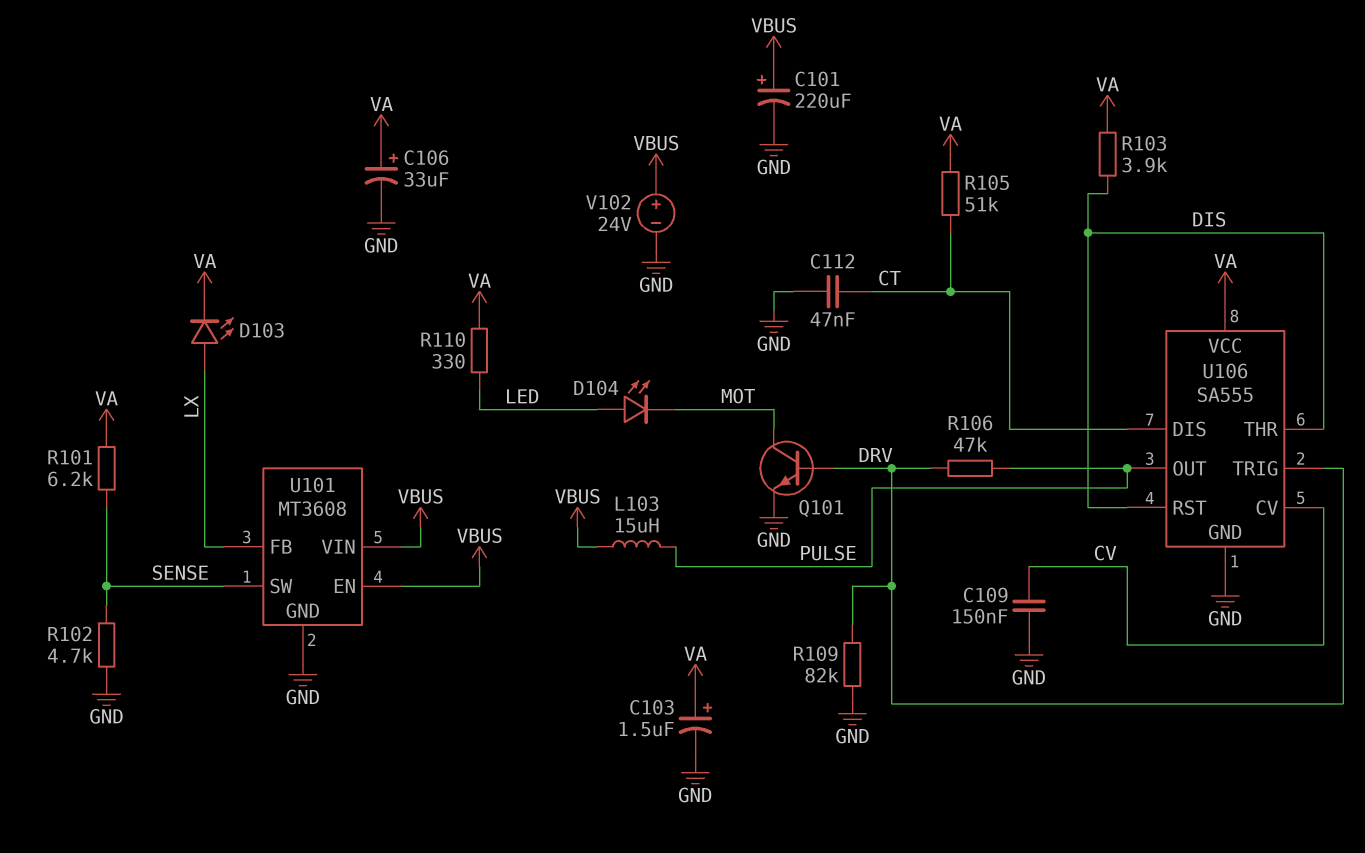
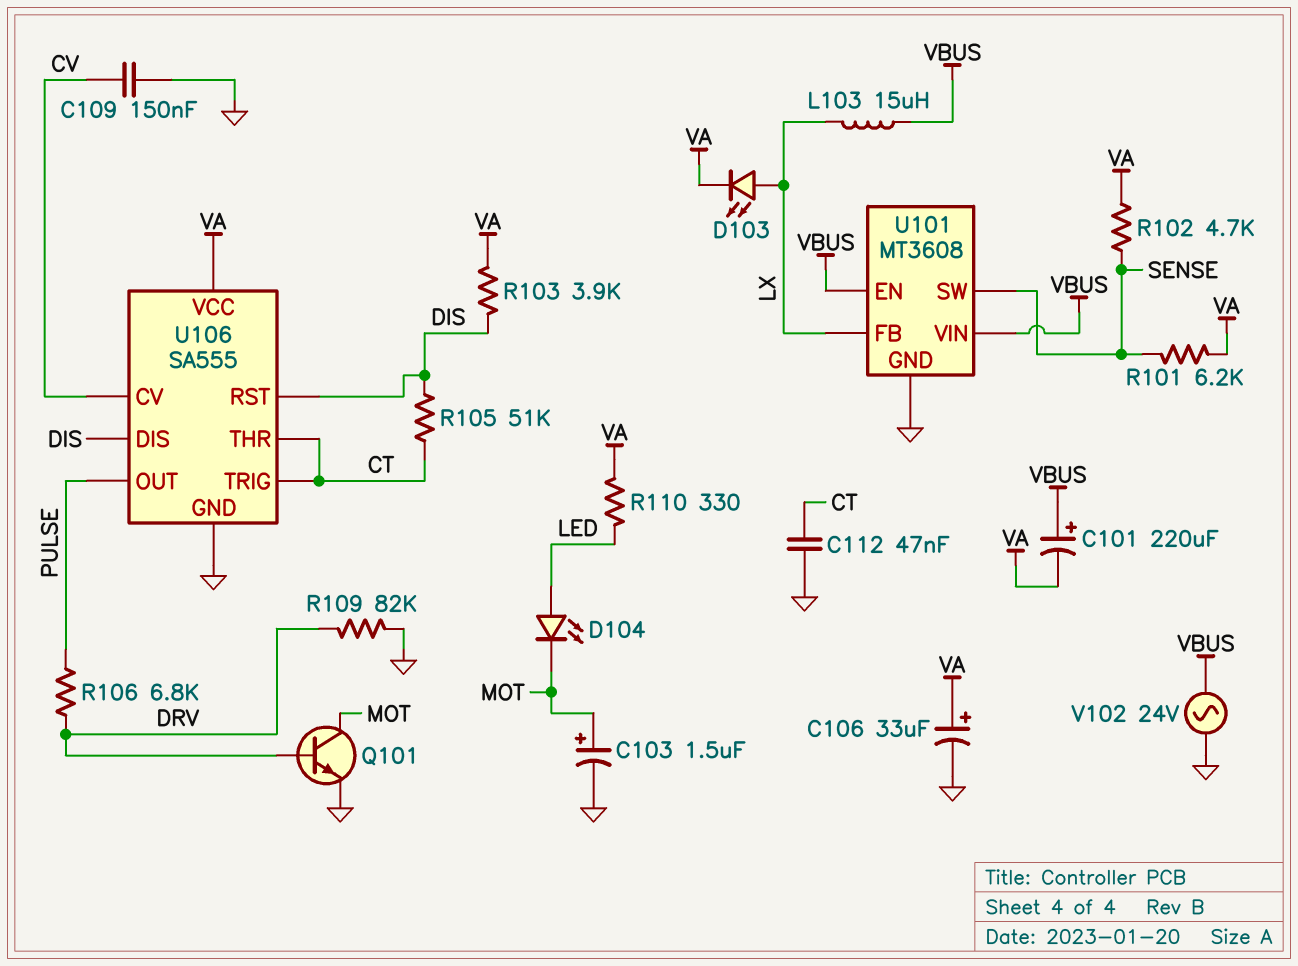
C101: 220uF (plus VBUS, minus GND) -> 220uF (plus VBUS, minus VA)
C103: 1.5uF (plus VA, minus GND) -> 1.5uF (plus MOT, minus GND)
L103: 15uH (PULSE, VBUS) -> 15uH (LX, VBUS)
R102: 4.7k (GND, SENSE) -> 4.7k (SENSE, VA)
R105: 51k (CT, VA) -> 51k (CT, DIS)
R106: 47k (DRV, PULSE) -> 6.8k (DRV, PULSE)
U106 pin DIS: CT -> DIS
U106 pin THR: DIS -> CT
U106 pin TRIG: DRV -> CT
V102: 24V (plus VBUS, minus GND) -> AC 24V (GND, VBUS)

